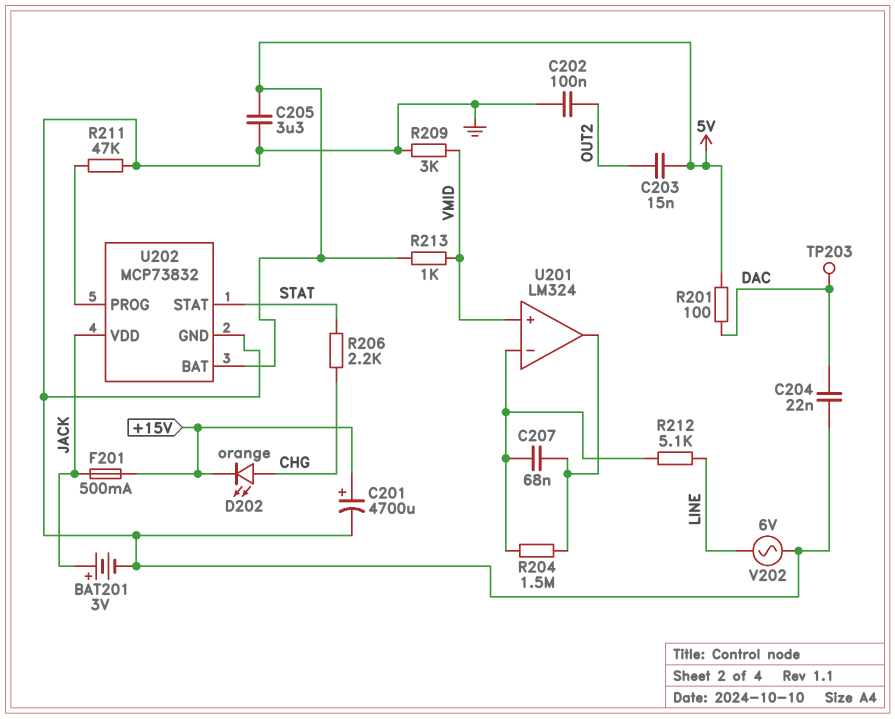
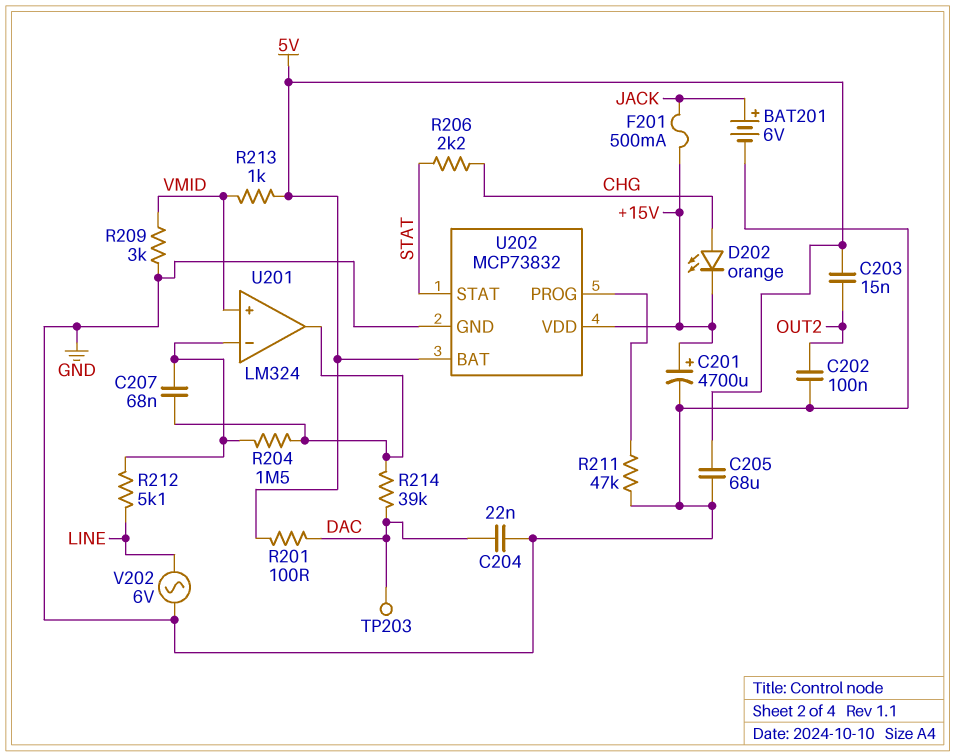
BAT201: 3V (plus JACK, minus GND) -> 6V (plus JACK, minus GND)
C205: 3.3uF (5V, GND) -> 68uF (5V, GND)
R214: none -> 39k (DAC, U201/out)
U202 pin VDD: JACK -> +15V

